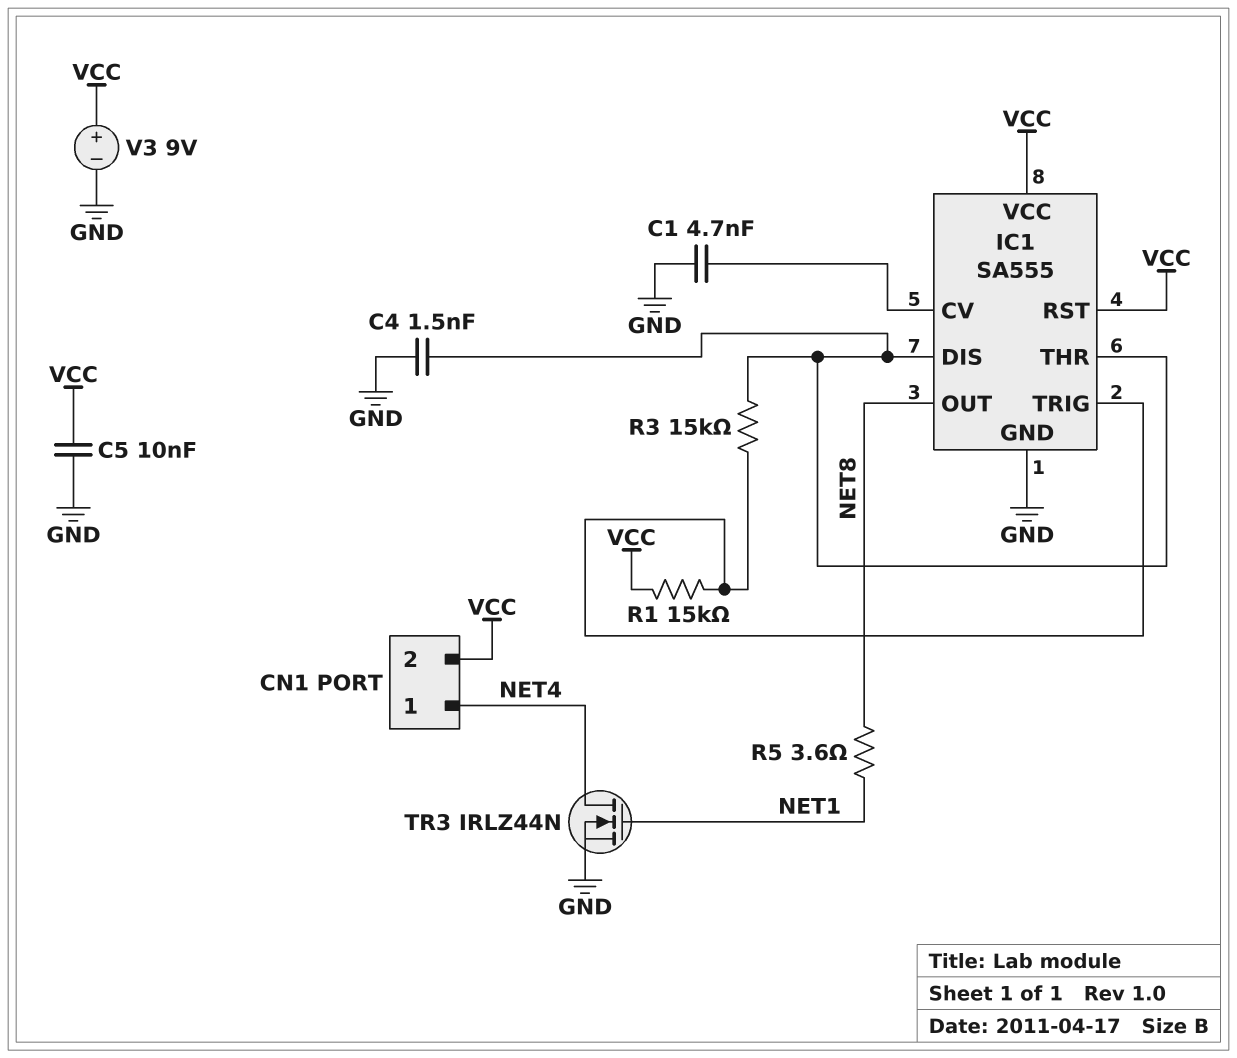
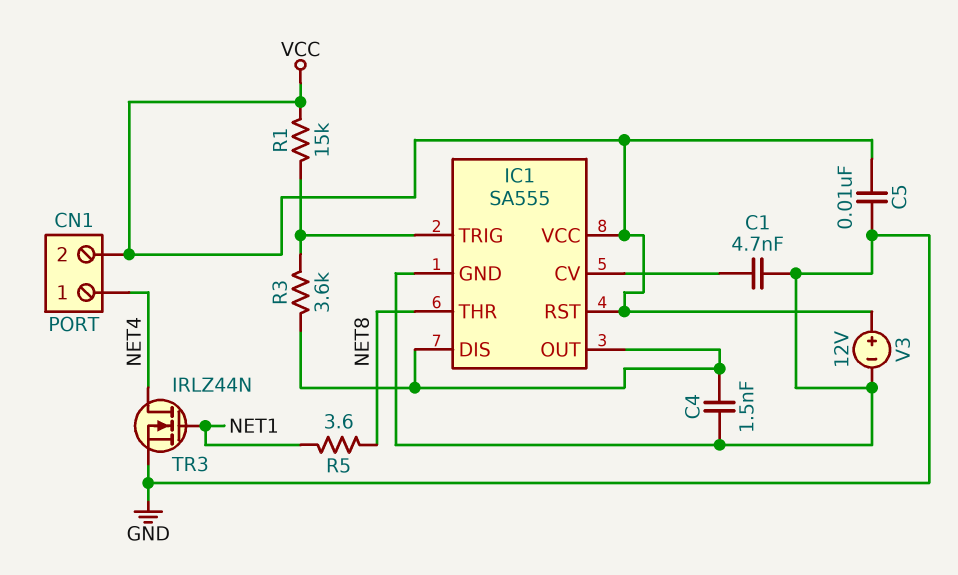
IC1 pin OUT: NET8 -> IC1/DIS
IC1 pin THR: IC1/DIS -> NET8
R3: 15k (IC1/DIS, IC1/TRIG) -> 3.6k (IC1/DIS, IC1/TRIG)
V3: 9V (plus VCC, minus GND) -> 12V (plus VCC, minus GND)

